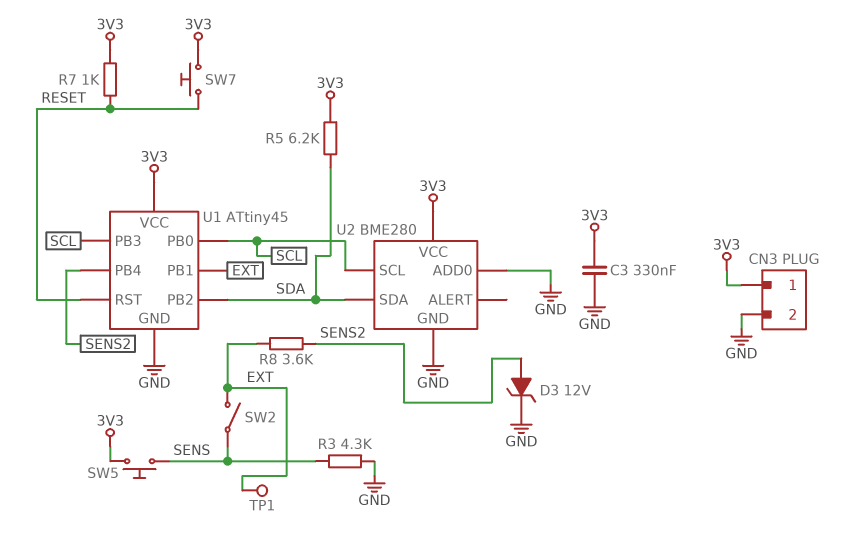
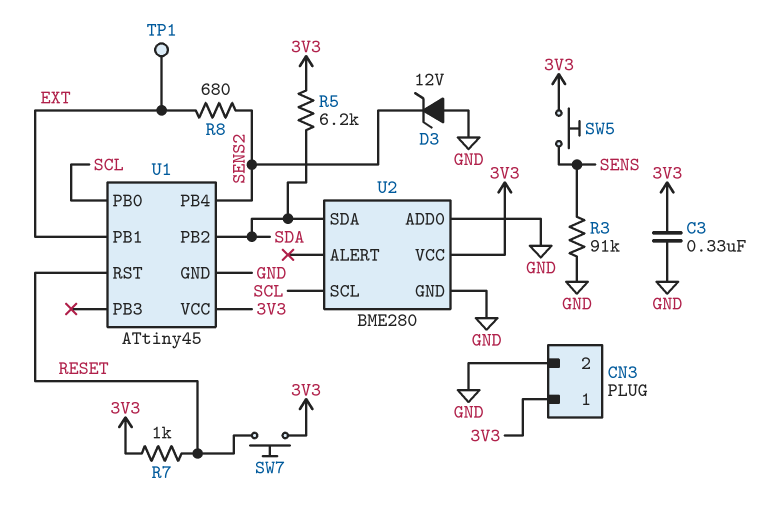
D3: zener 12V (A SENS2, K GND) -> zener 12V (A GND, K SENS2)
R3: 4.3k (GND, SENS) -> 91k (GND, SENS)
R8: 3.6k (EXT, SENS2) -> 680 (EXT, SENS2)
SW2: switch (EXT, SENS) -> none
U1 pin PB3: SCL -> none

